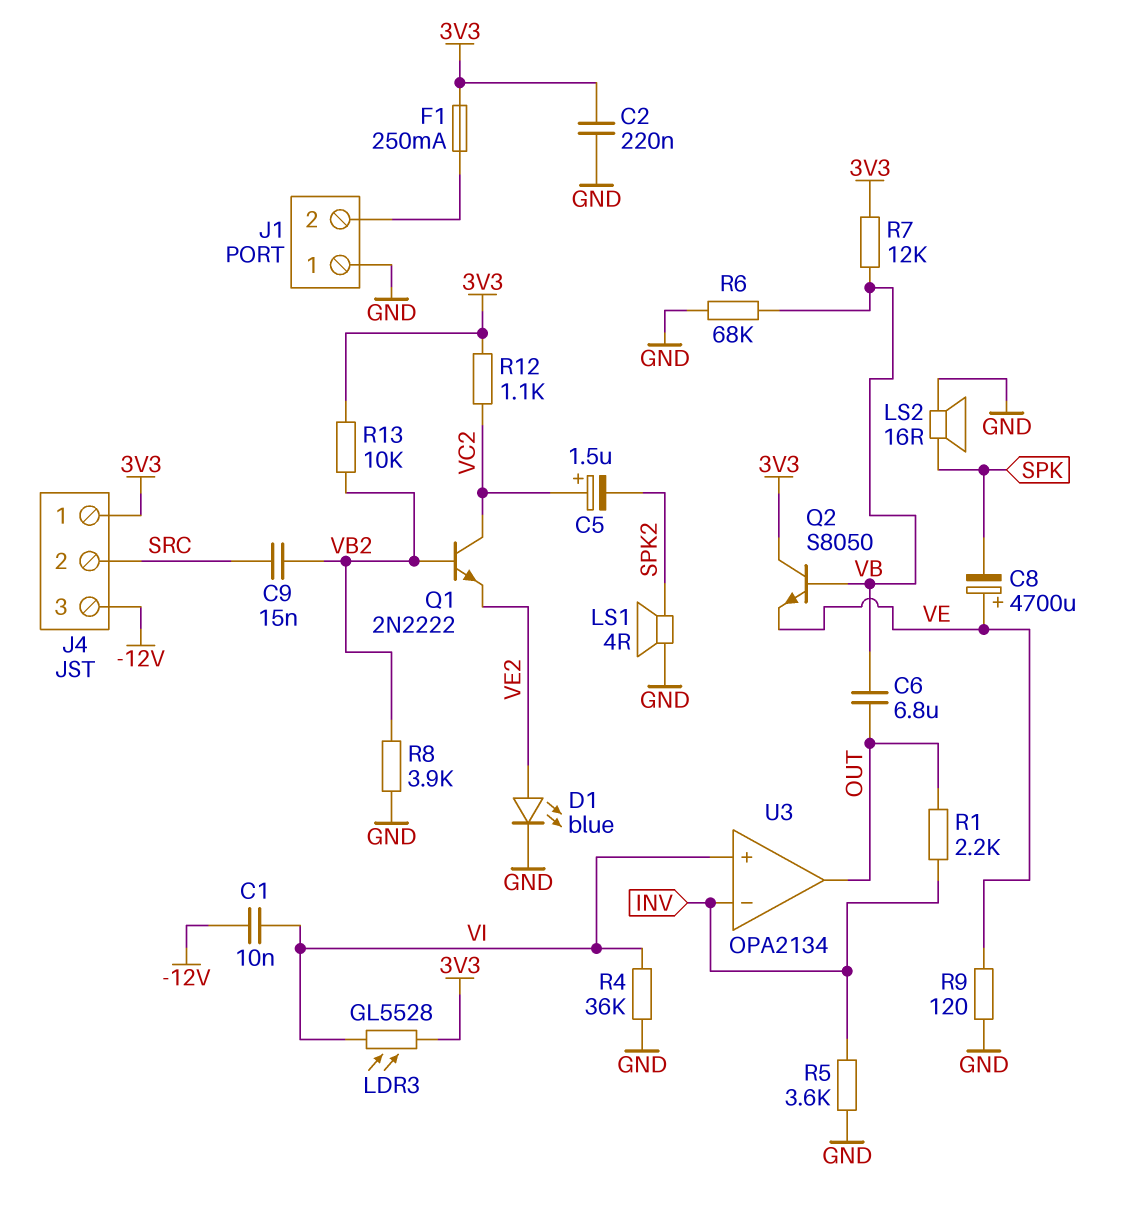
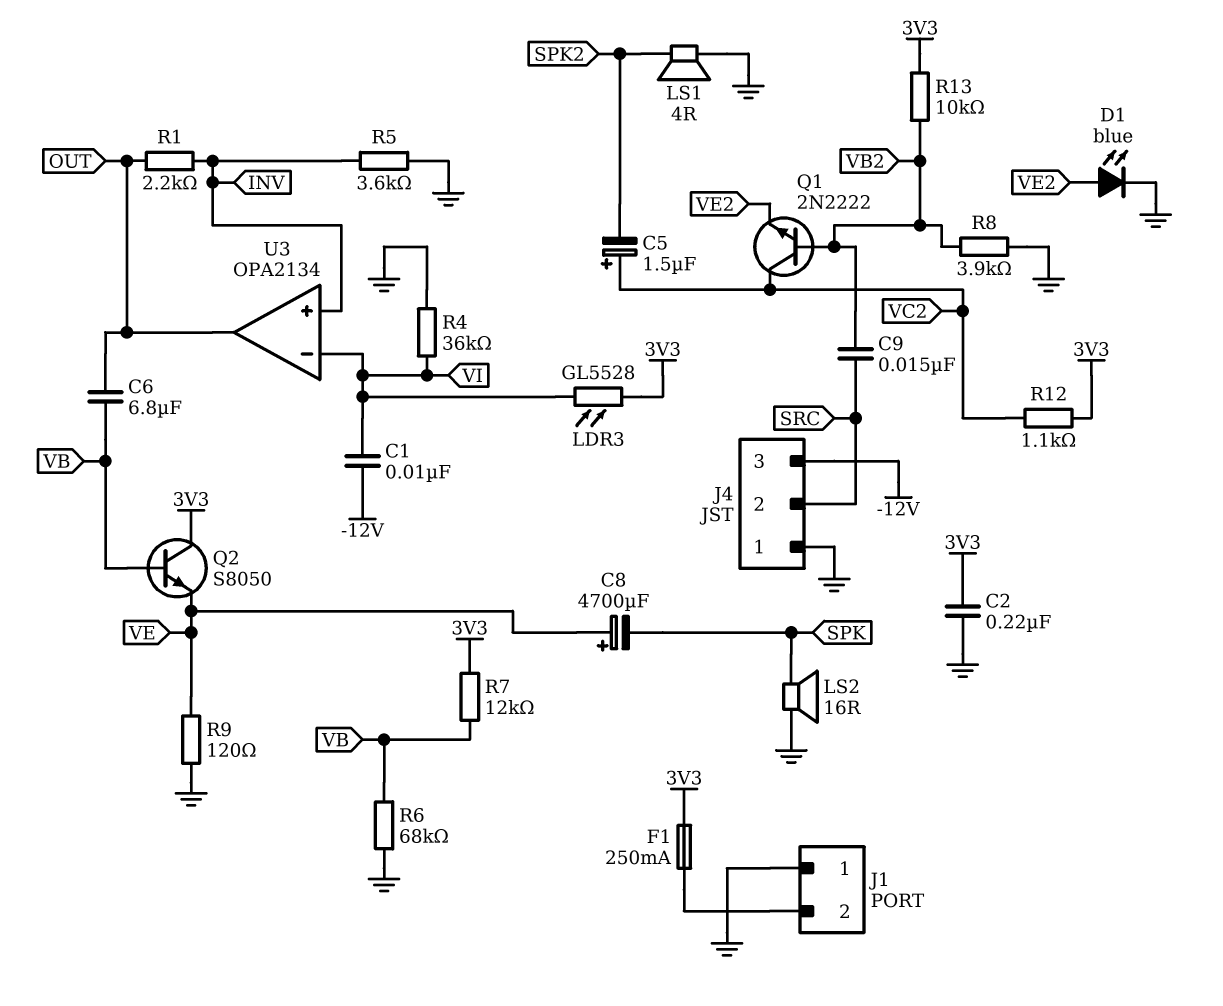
J4 pin 1: 3V3 -> GND
U3 pin in+: VI -> INV
U3 pin in-: INV -> VI

